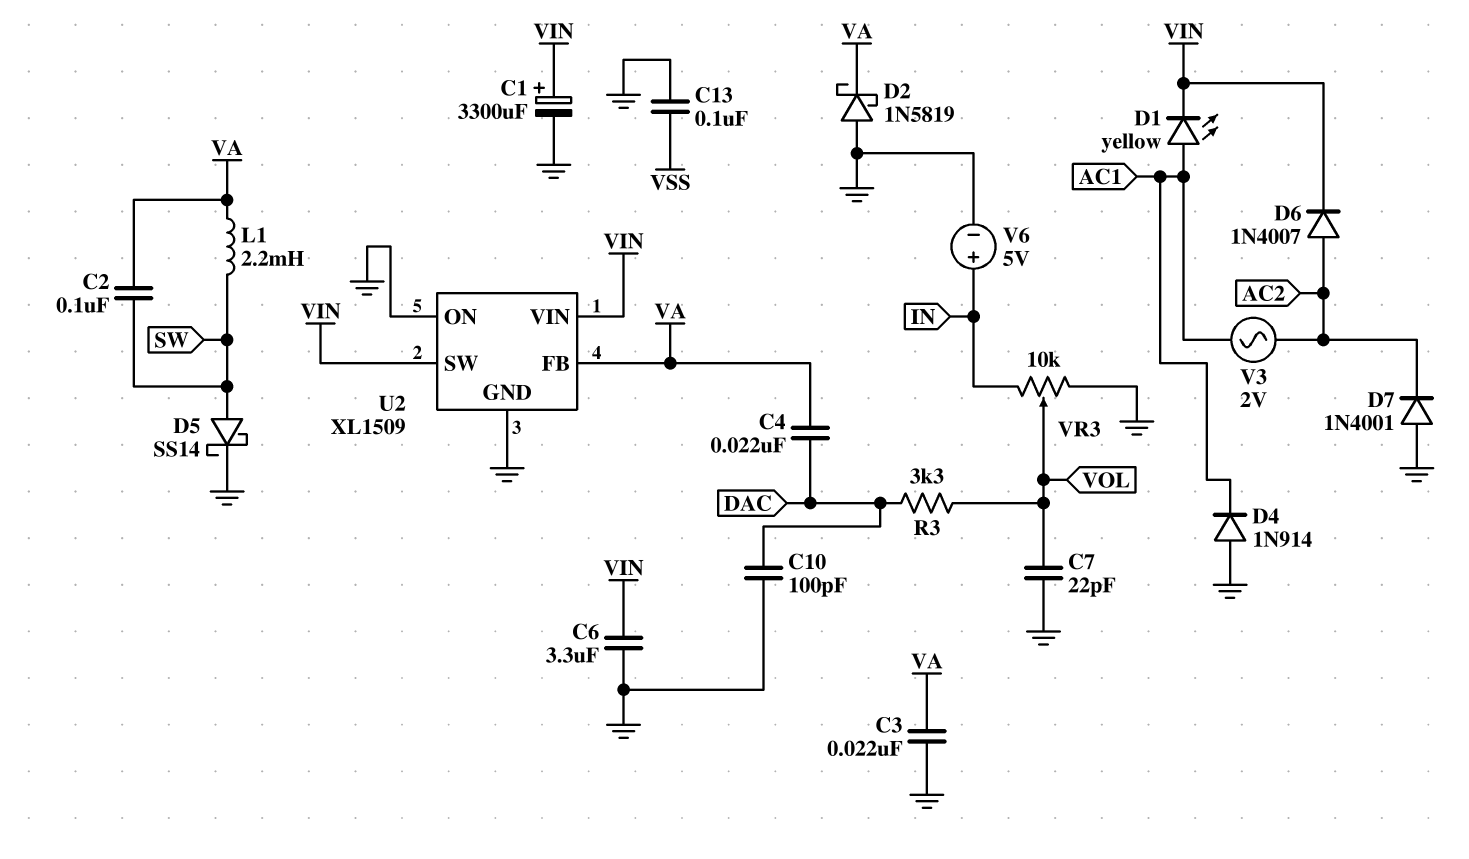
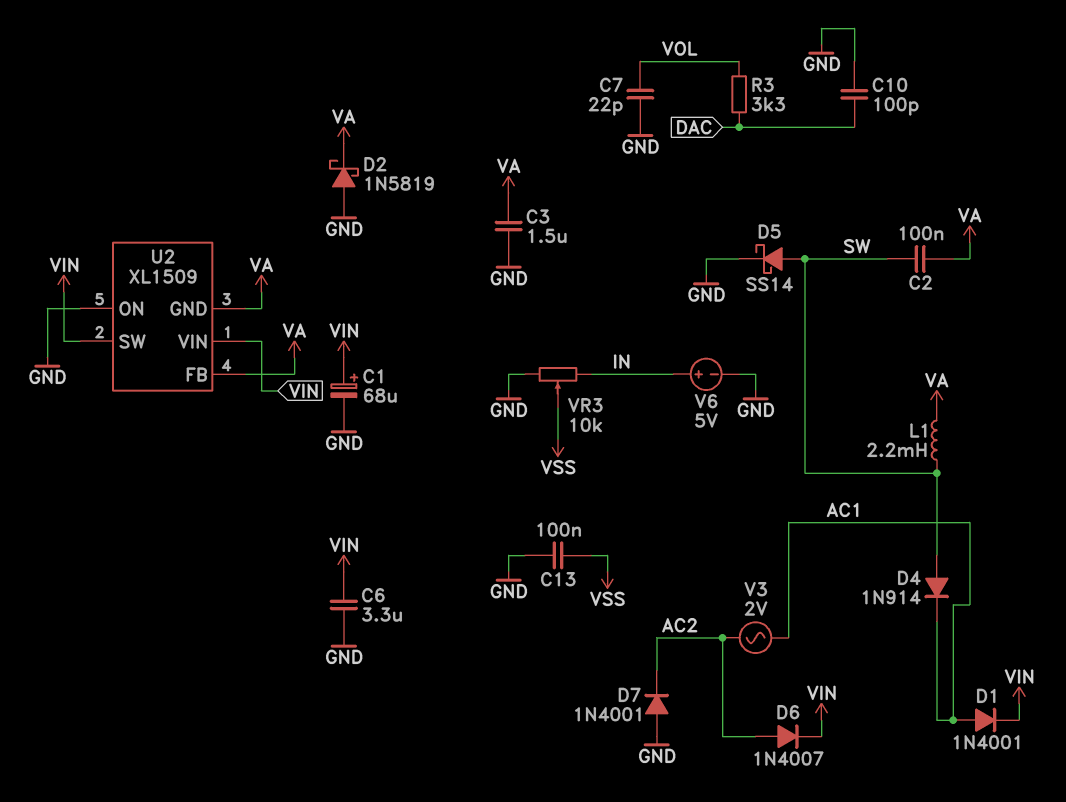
C1: 3300uF (plus VIN, minus GND) -> 68uF (plus VIN, minus GND)
C3: 22nF (GND, VA) -> 1.5uF (GND, VA)
C4: 22nF (DAC, VA) -> none
D1: LED yellow (A AC1, K VIN) -> diode 1N4001 (A AC1, K VIN)
D4: diode 1N914 (A GND, K AC1) -> diode 1N914 (A SW, K AC1)
U2 pin GND: GND -> VA
VR3: 10k (GND, IN, wiper VOL) -> 10k (GND, IN, wiper VSS)

